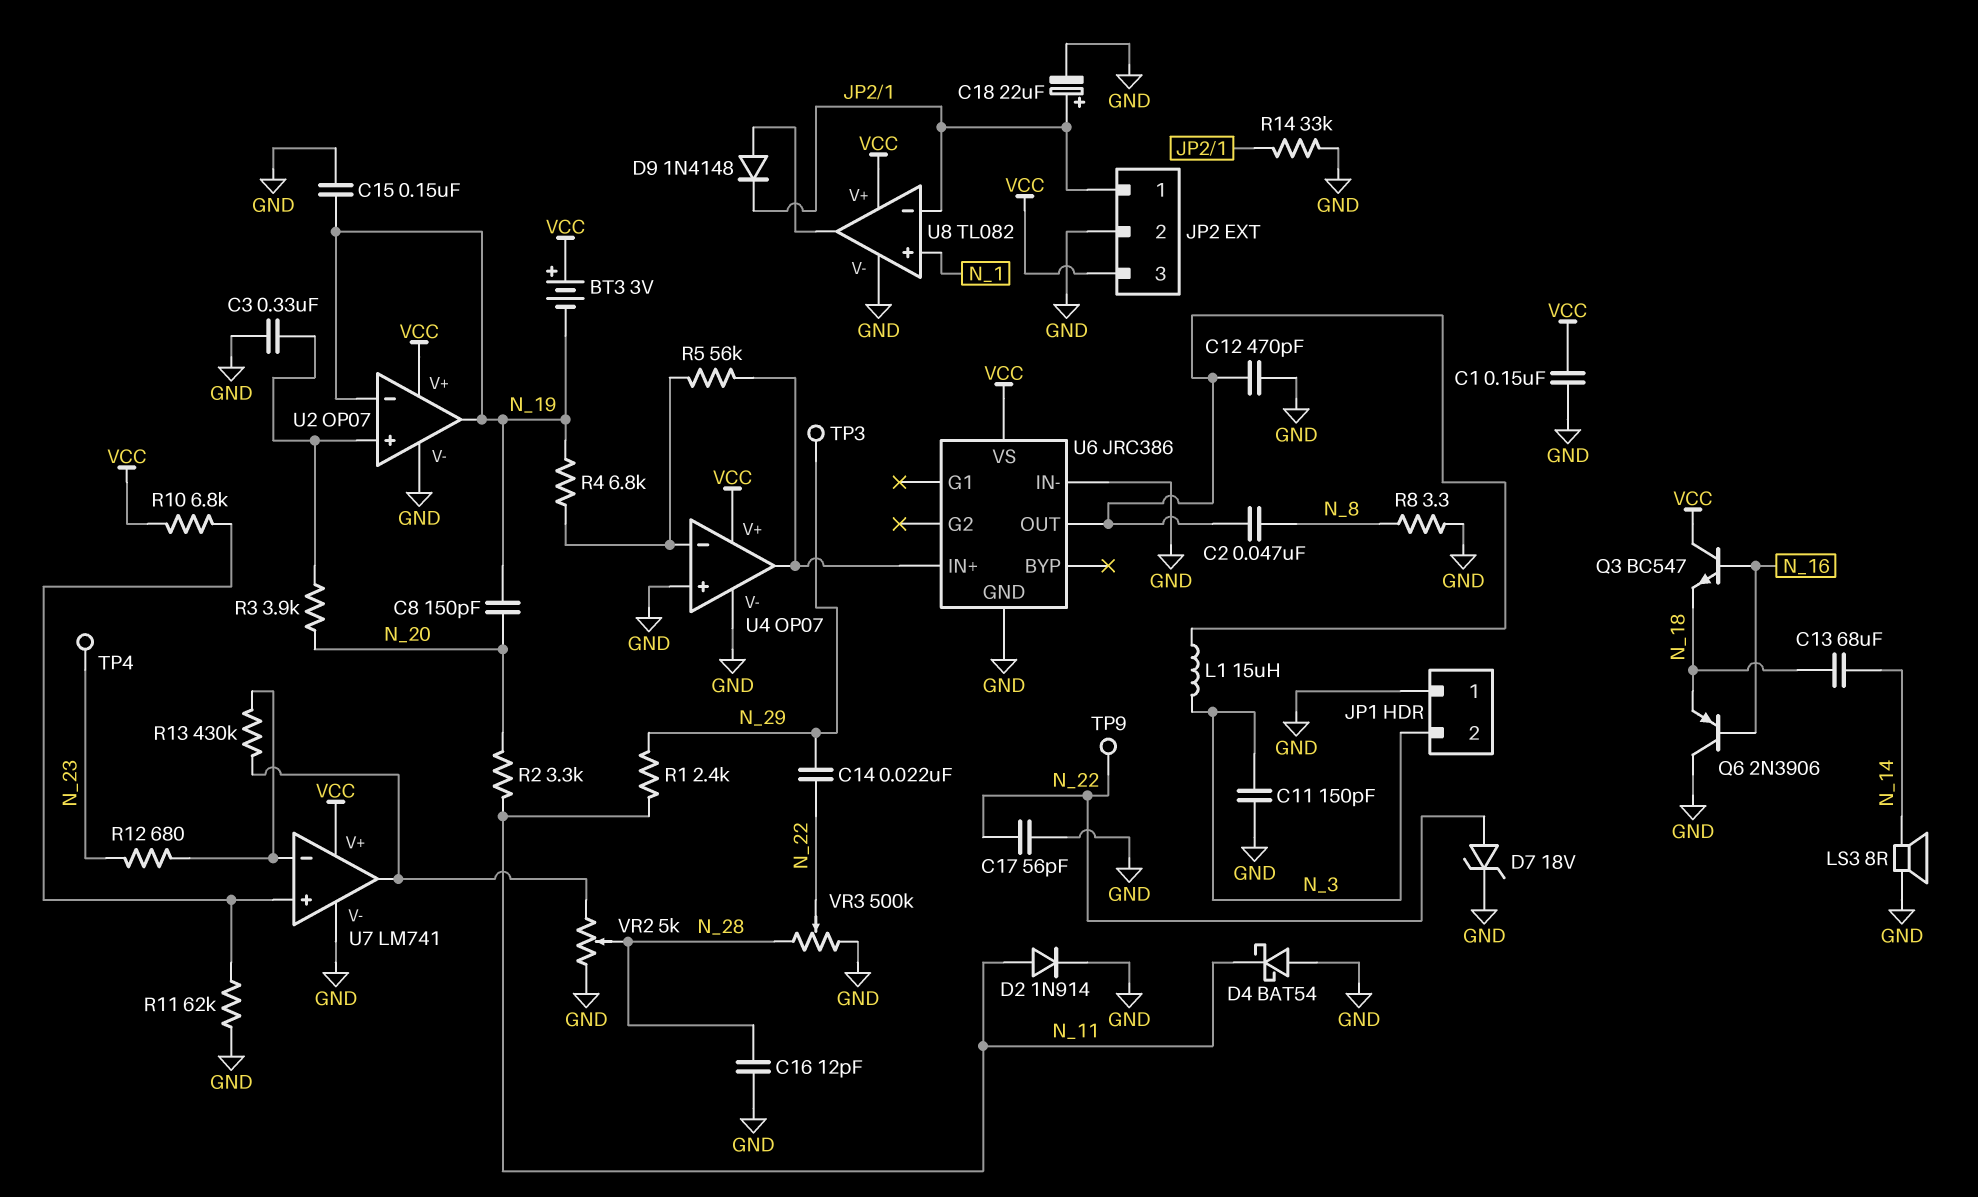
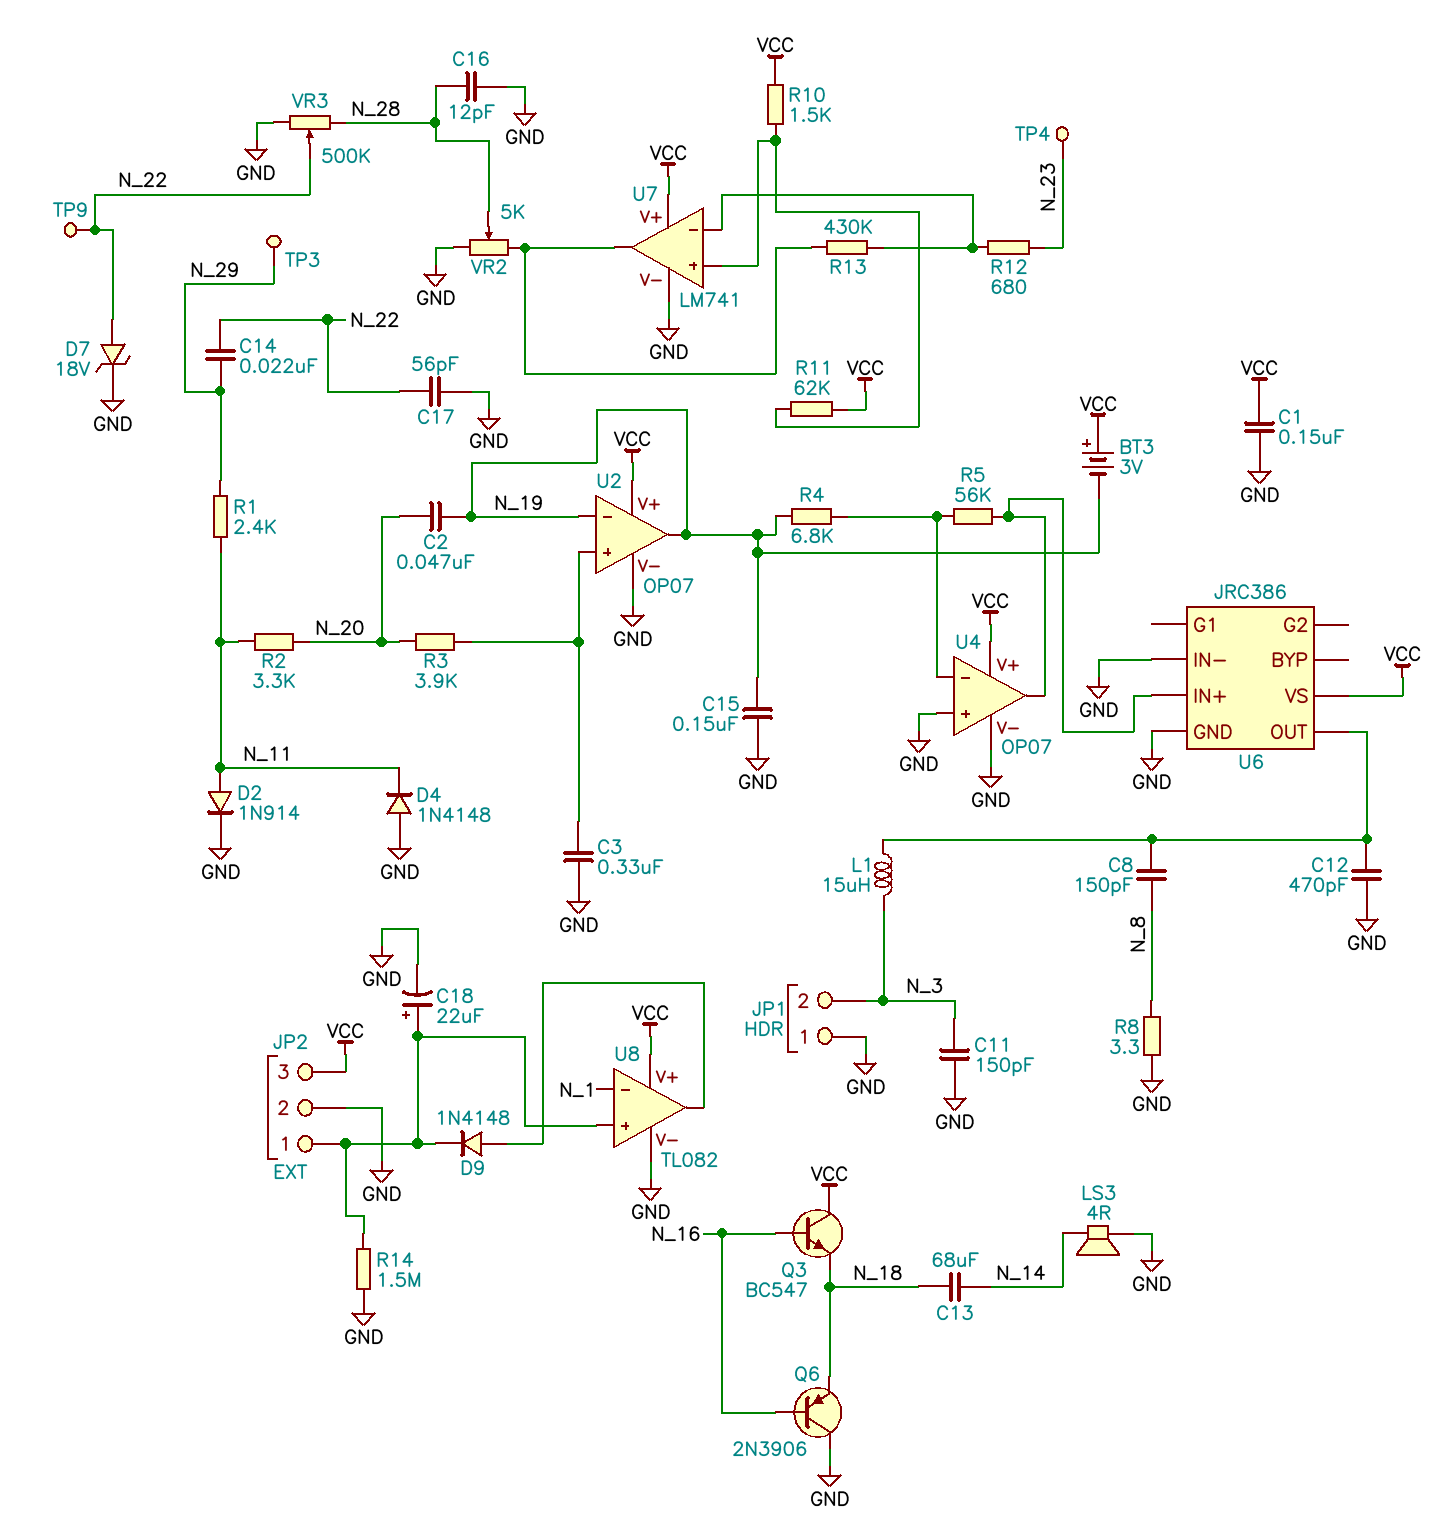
C2: 47nF (N_8, U6/OUT) -> 47nF (N_19, N_20)
C8: 150pF (N_19, N_20) -> 150pF (N_8, U6/OUT)
D4: schottky BAT54 (A GND, K N_11) -> diode 1N4148 (A GND, K N_11)
LS3: speaker 8R (GND, N_14) -> speaker 4R (GND, N_14)
R10: 6.8k (U7/in+, VCC) -> 1.5k (U7/in+, VCC)
R11: 62k (GND, U7/in+) -> 62k (U7/in+, VCC)
R14: 33k (GND, JP2/1) -> 1.5M (GND, JP2/1)
U8 pin in+: N_1 -> JP2/1
U8 pin in-: JP2/1 -> N_1

